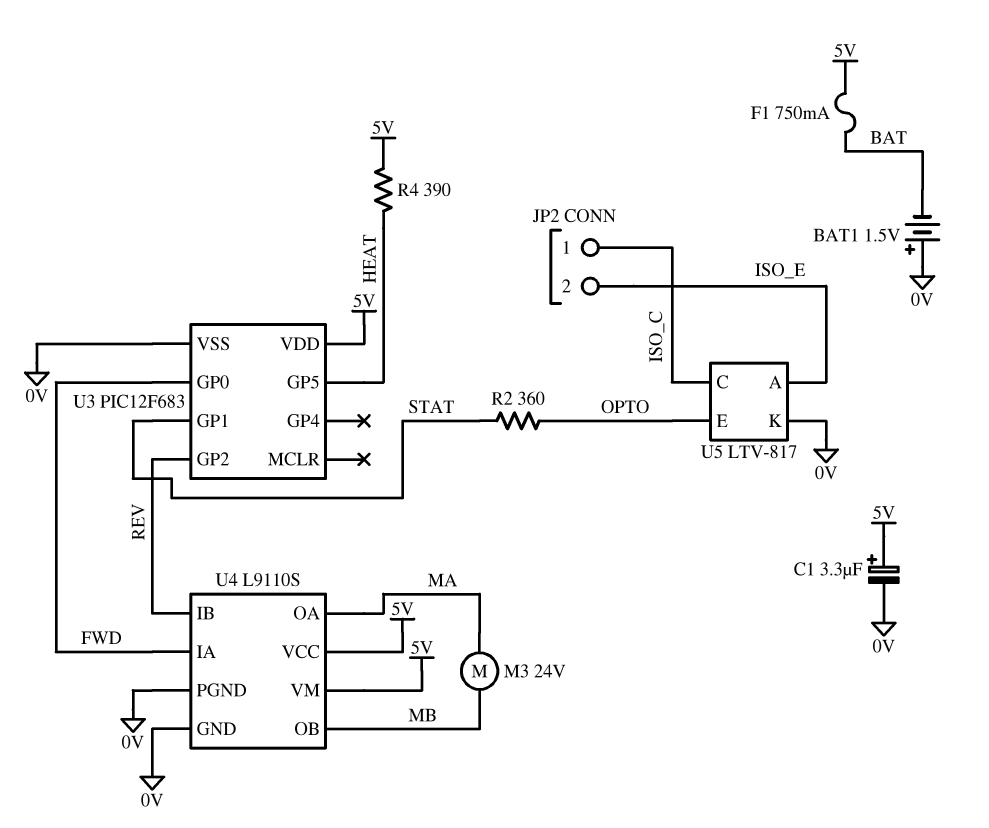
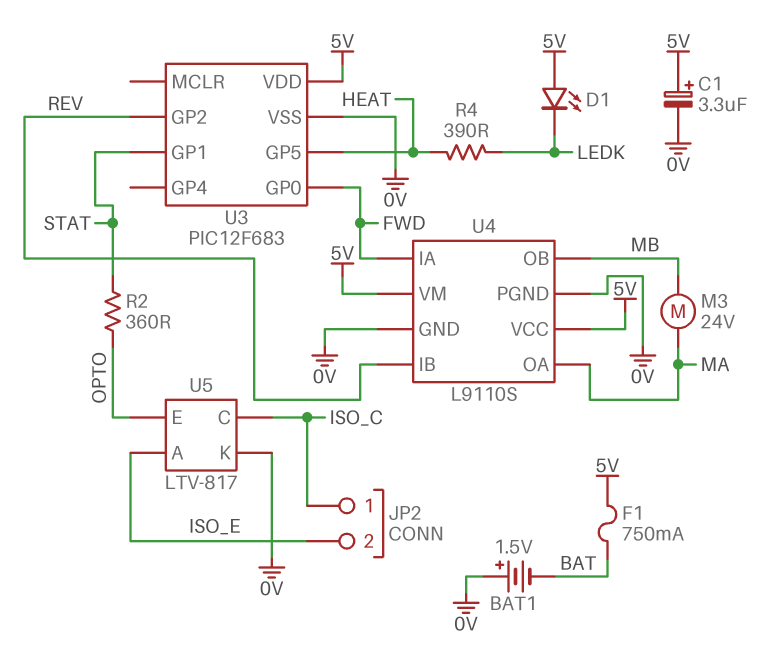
D1: none -> LED (A 5V, K LEDK)
R4: 390 (5V, HEAT) -> 390 (HEAT, LEDK)

